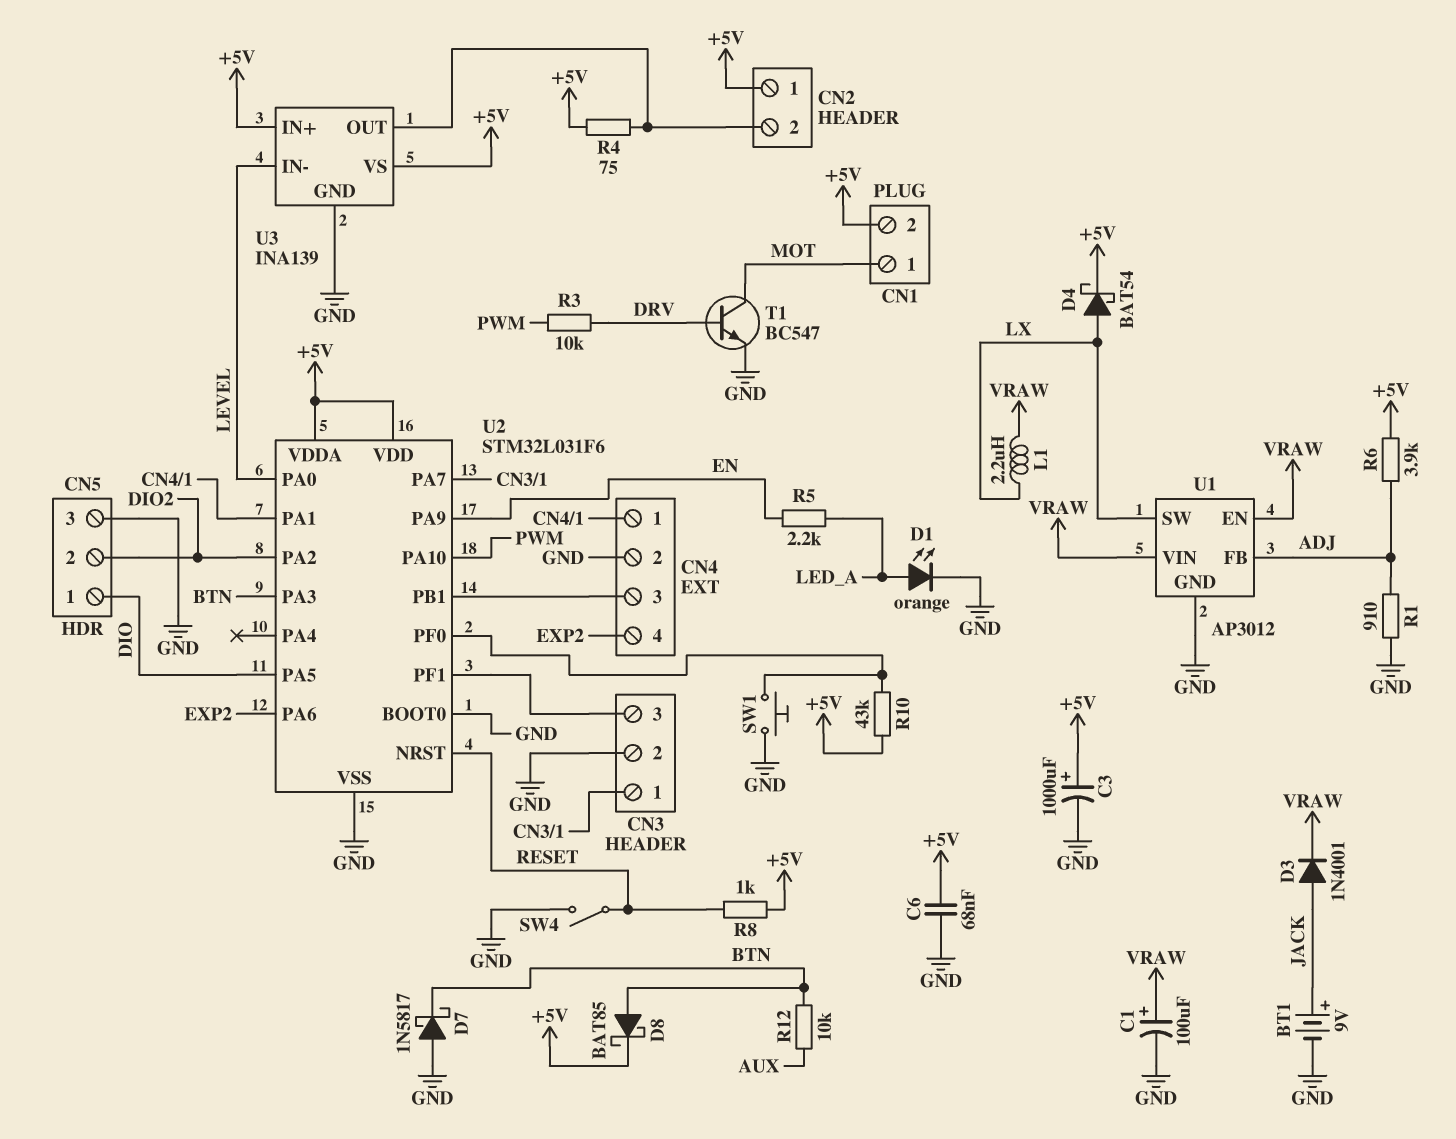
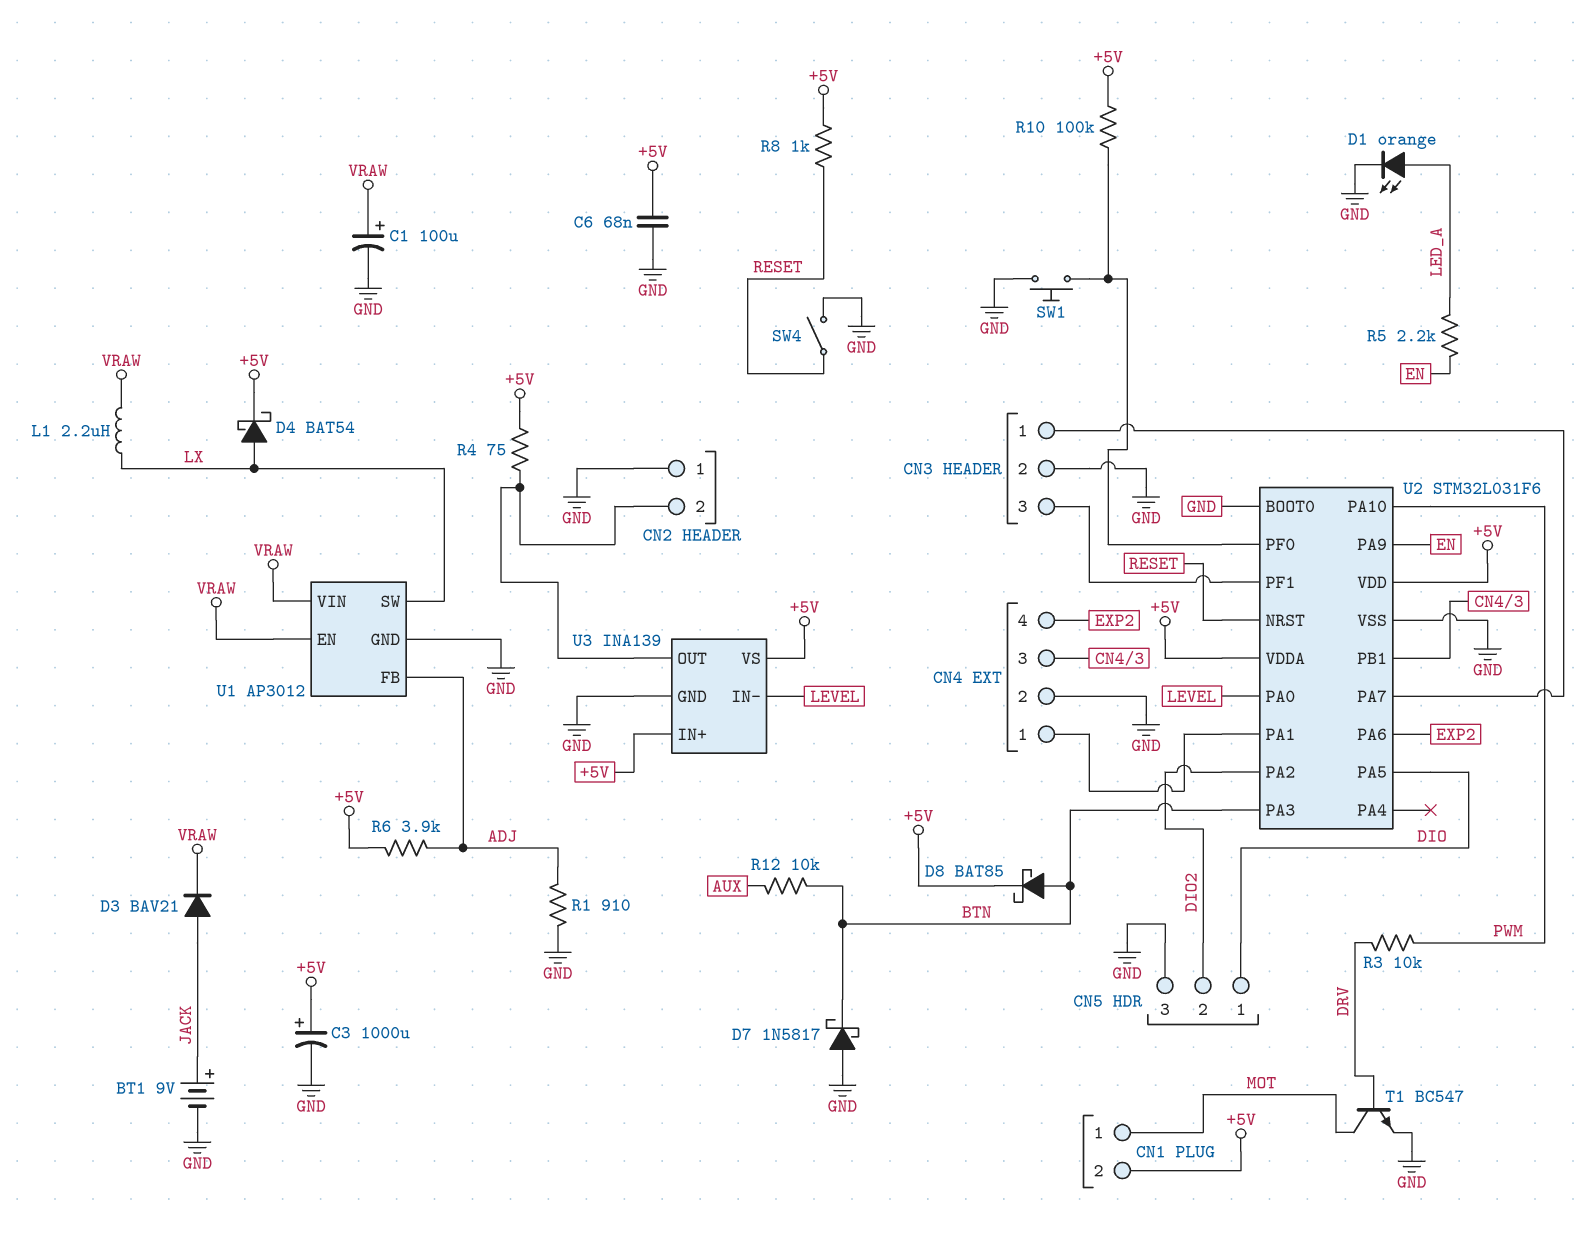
CN2 pin 1: +5V -> GND
D3: diode 1N4001 (A JACK, K VRAW) -> diode BAV21 (A JACK, K VRAW)
R10: 43k (+5V, U2/PF0) -> 100k (+5V, U2/PF0)

